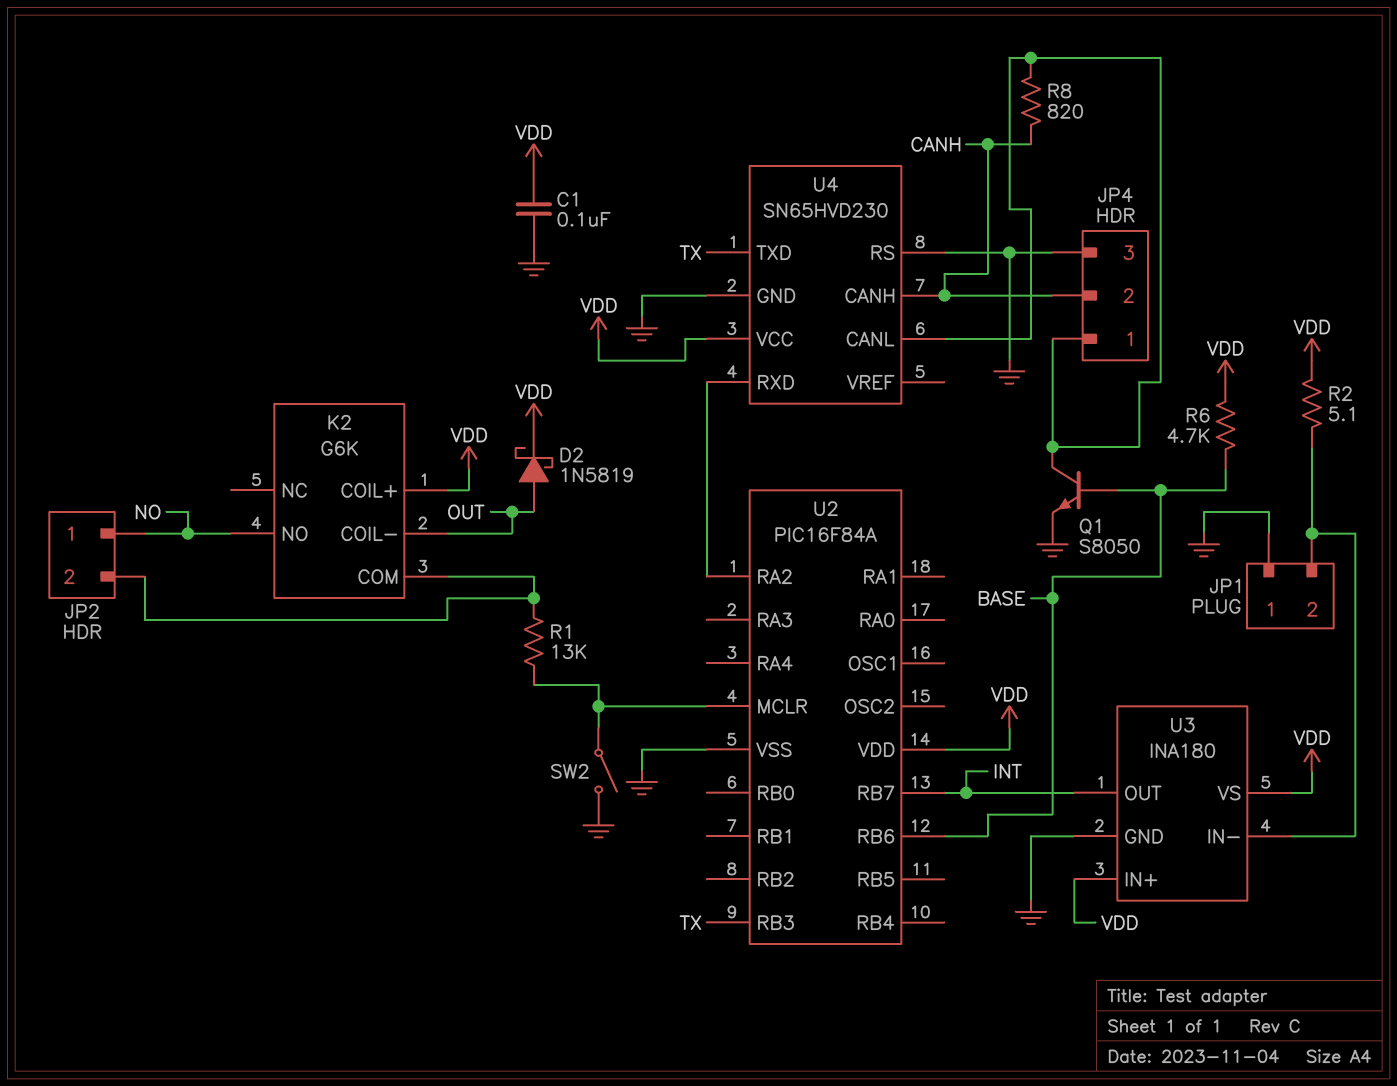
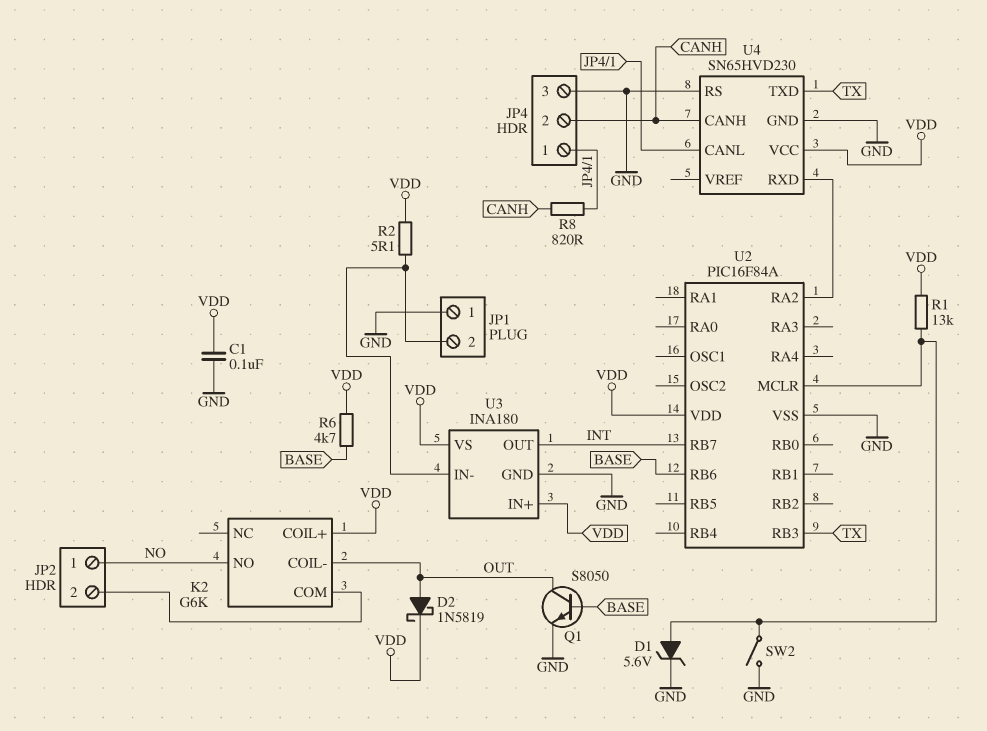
D1: none -> zener 5.6V (A U2/MCLR, K GND)
Q1: NPN S8050 (B BASE, C JP4/1, E GND) -> NPN S8050 (B BASE, C OUT, E GND)
R1: 13k (JP2/2, U2/MCLR) -> 13k (U2/MCLR, VDD)

